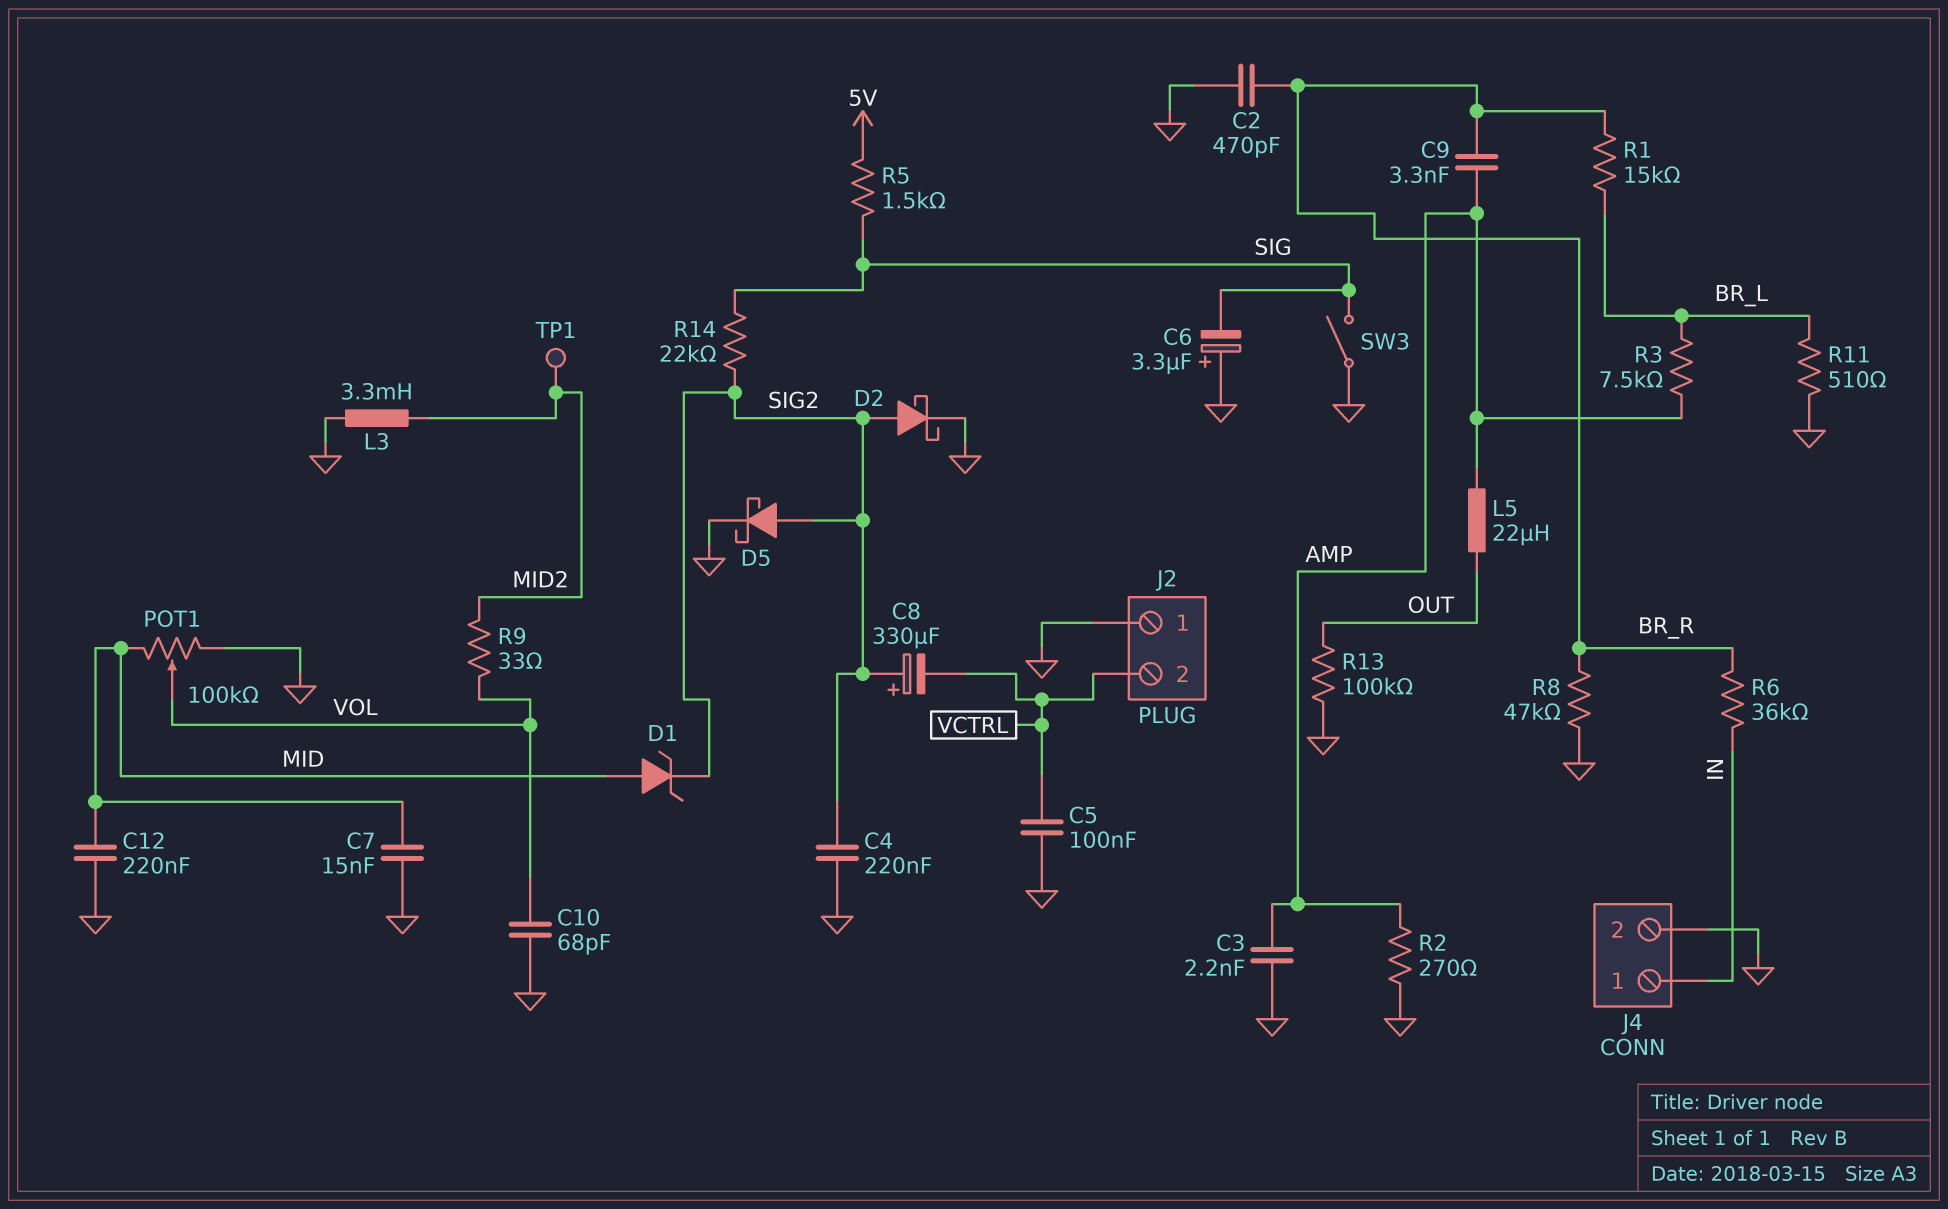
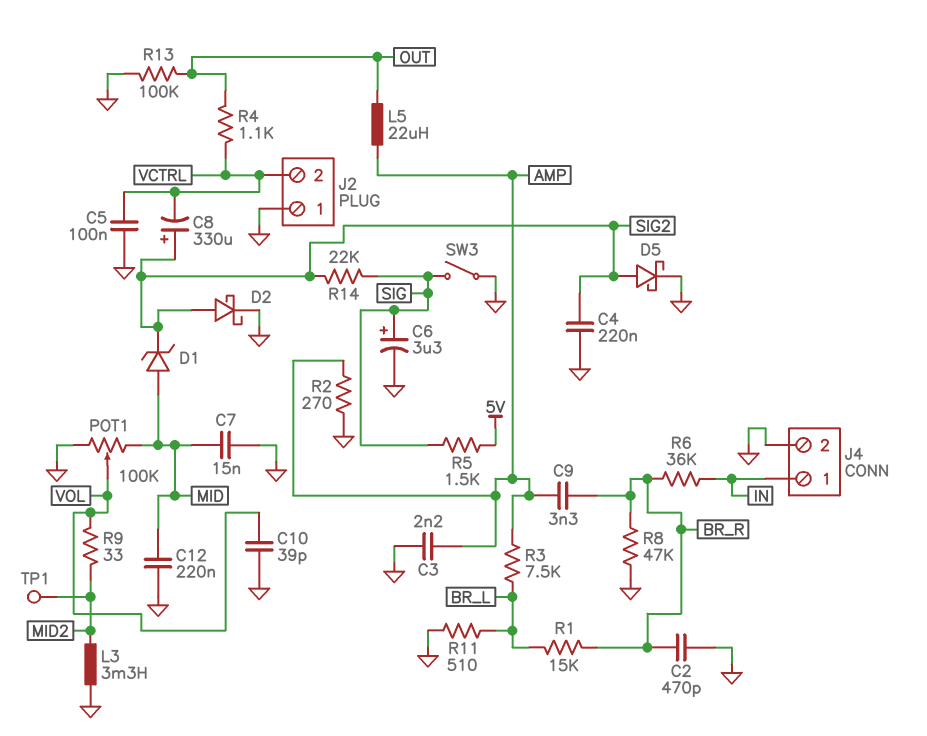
C6: 3.3uF (plus GND, minus SIG) -> 3.3uF (plus SIG, minus GND)
C10: 68pF (GND, VOL) -> 39pF (GND, VOL)
R4: none -> 1.1k (OUT, VCTRL)

